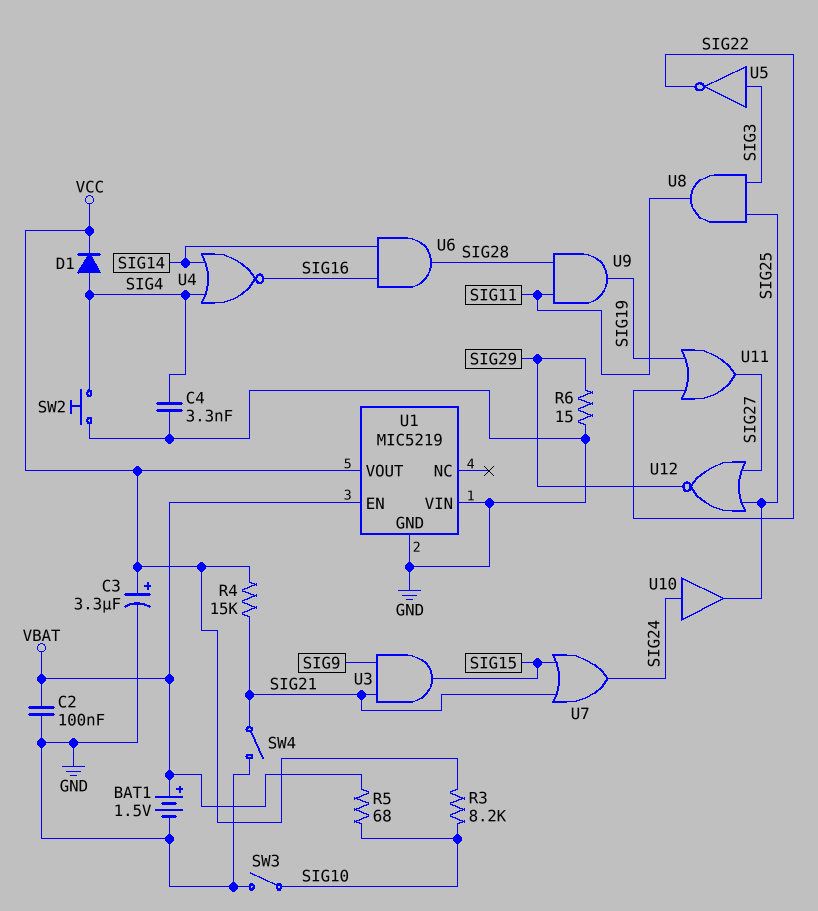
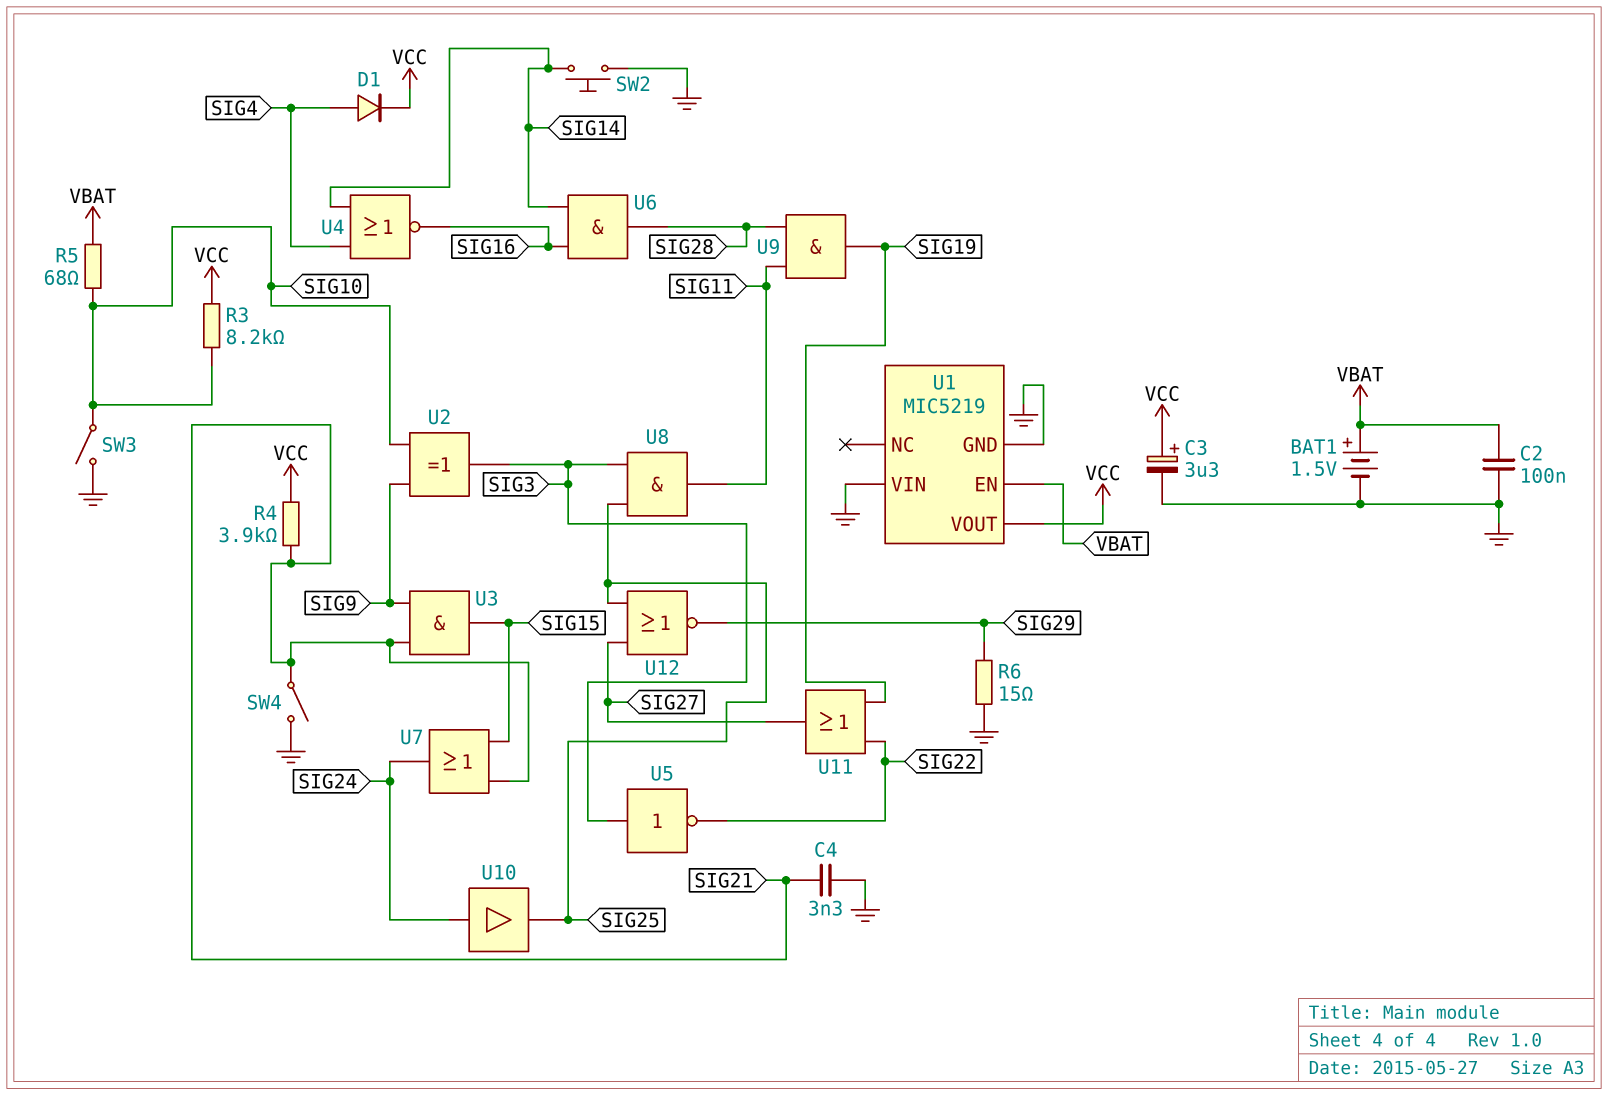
C4: 3.3nF (GND, SIG4) -> 3.3nF (GND, SIG21)
R4: 15k (SIG21, VCC) -> 3.9k (SIG21, VCC)
SW2: button (GND, SIG4) -> button (GND, SIG14)
U2: none -> XOR (in SIG9, in SIG10, out SIG3)

